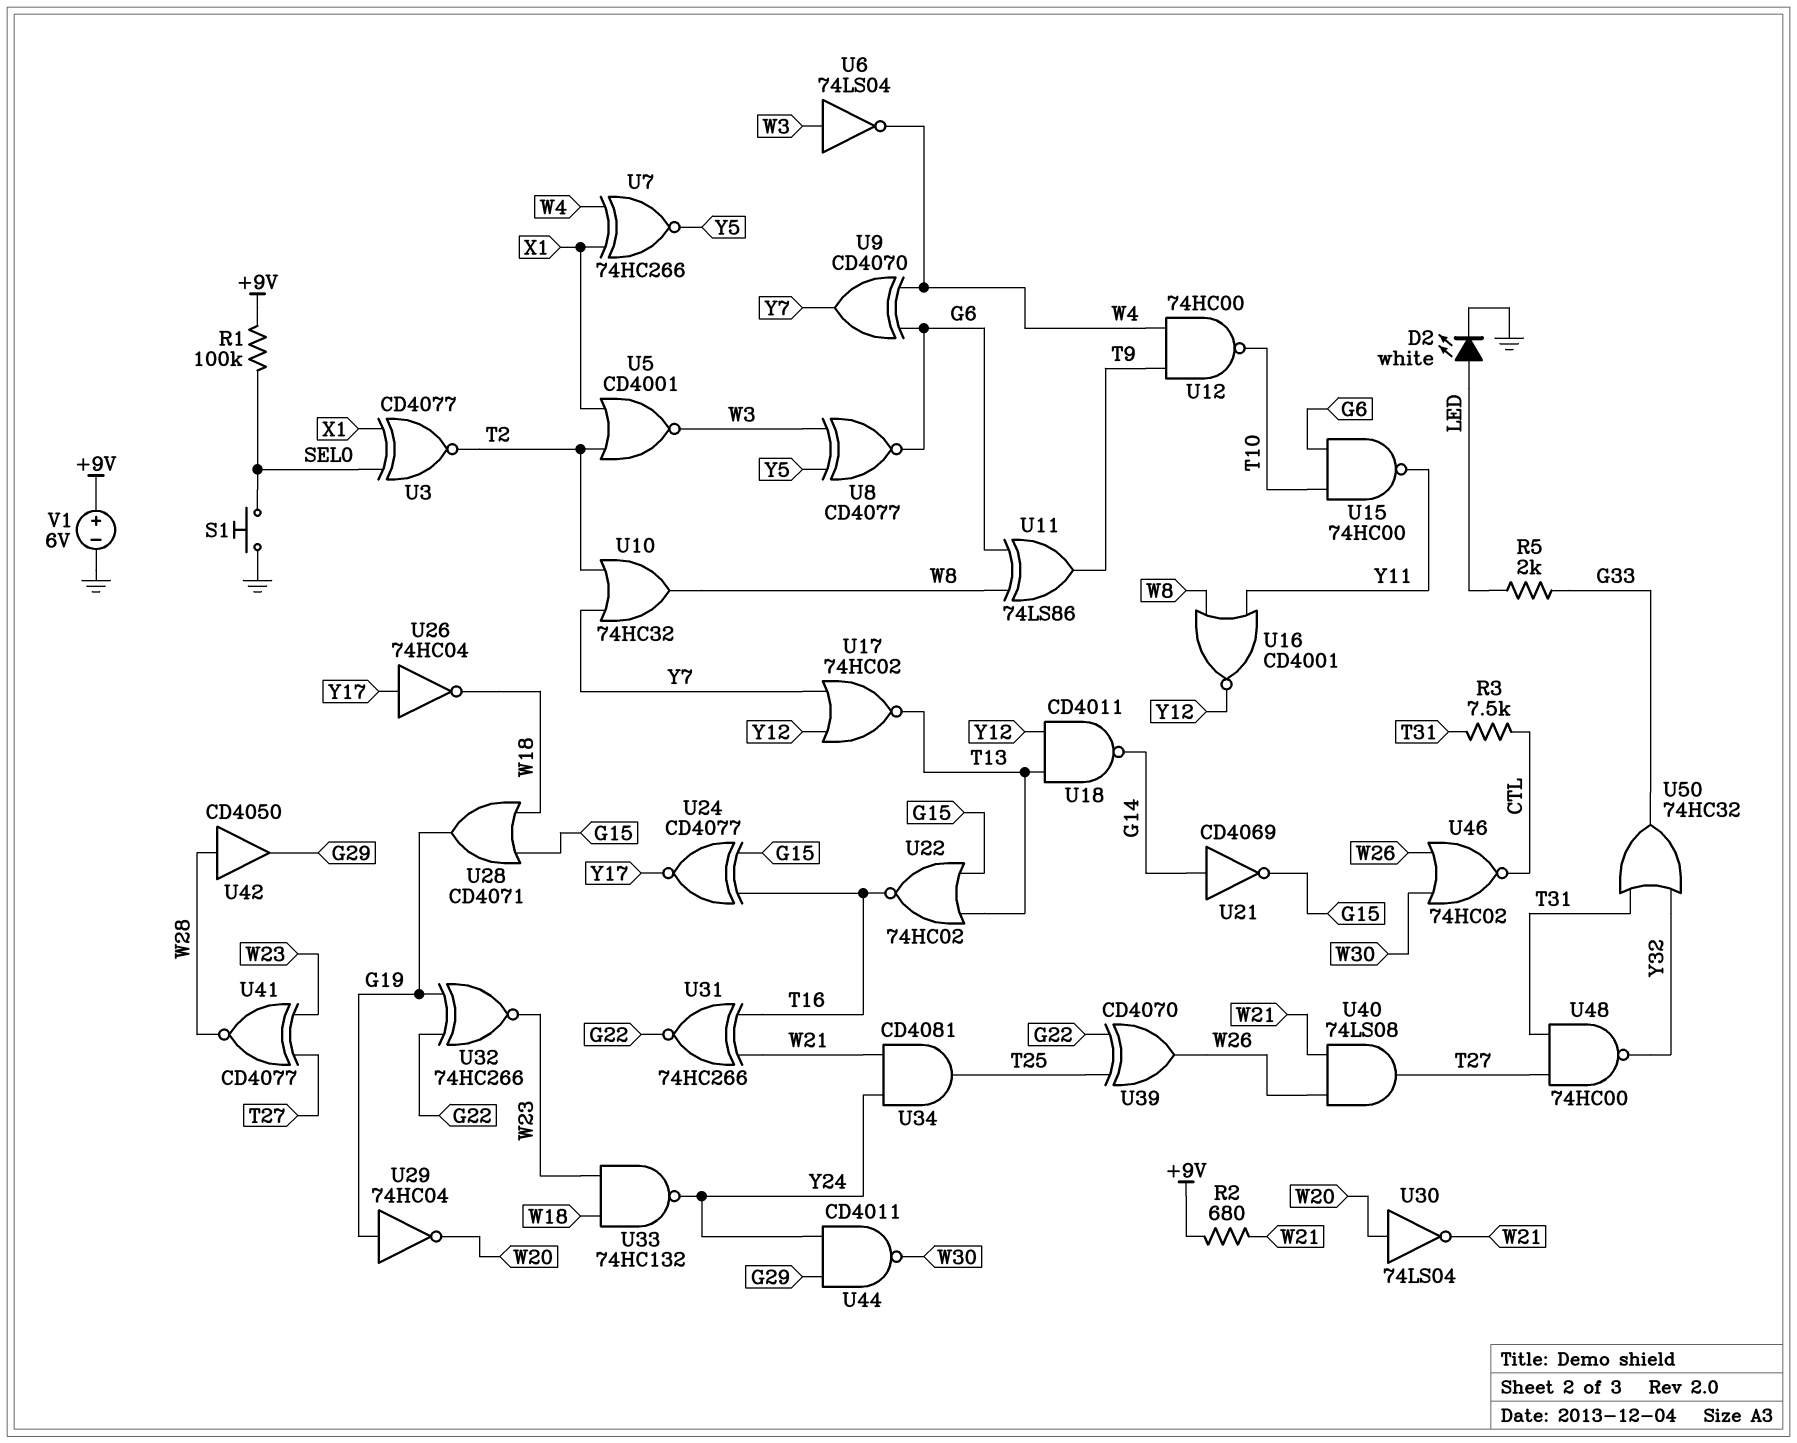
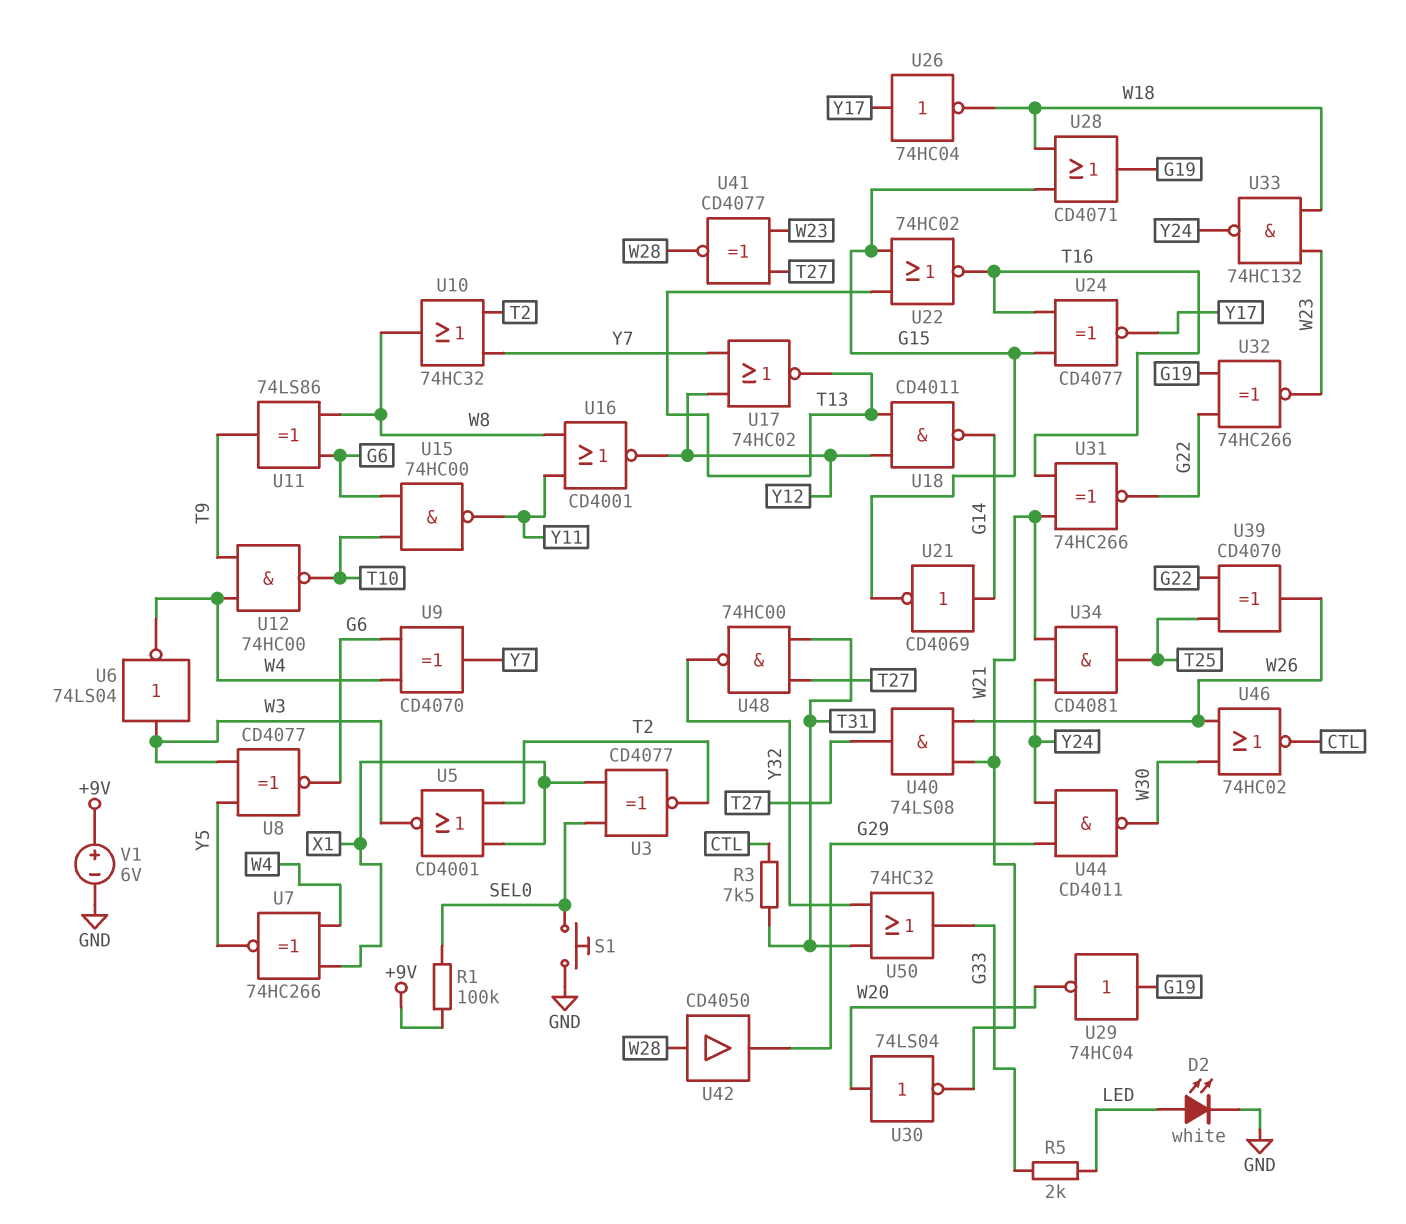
R2: 680 (+9V, W21) -> none

